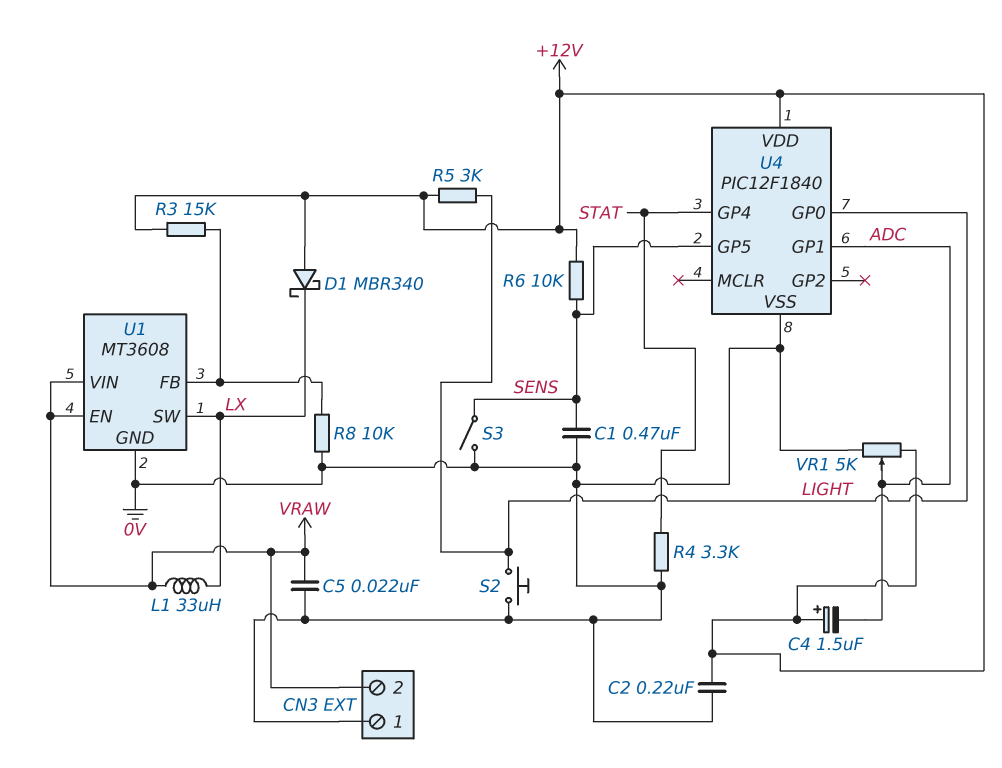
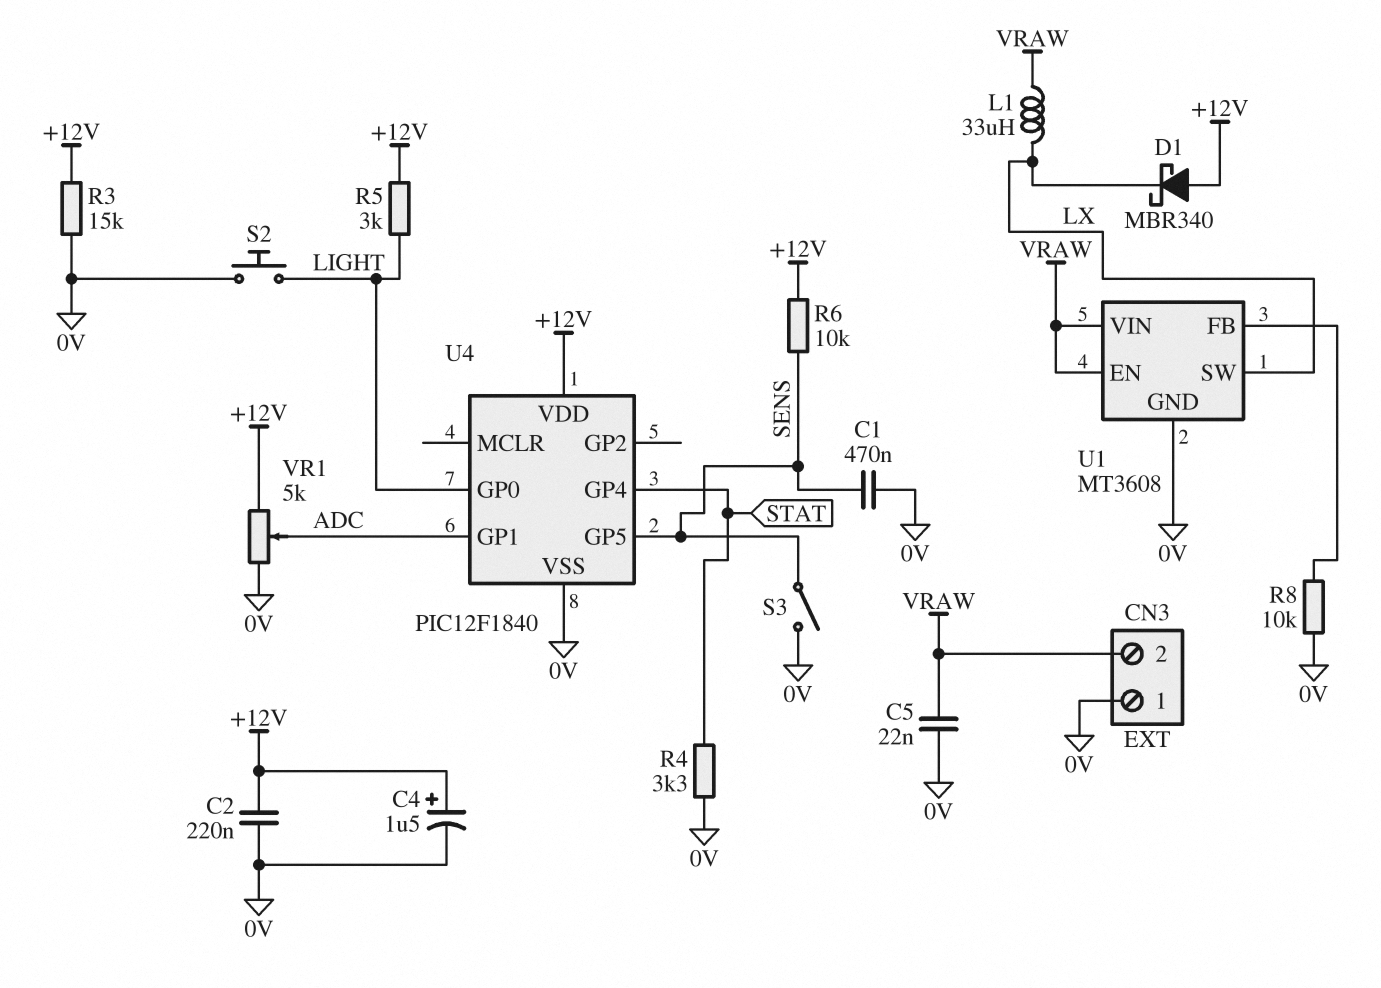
C4: 1.5uF (plus +12V, minus ADC) -> 1.5uF (plus +12V, minus 0V)
R3: 15k (+12V, U1/FB) -> 15k (+12V, 0V)

